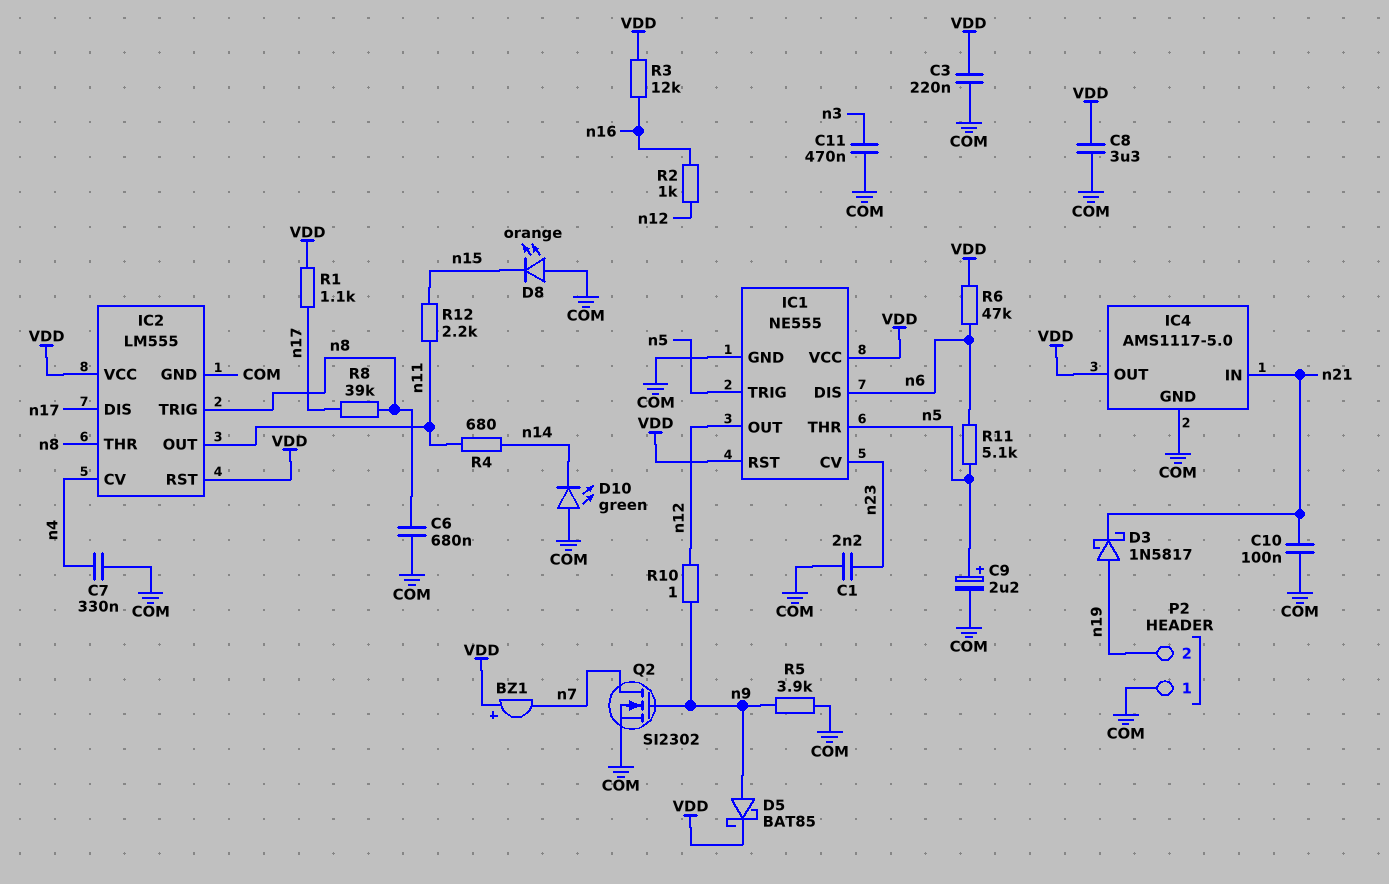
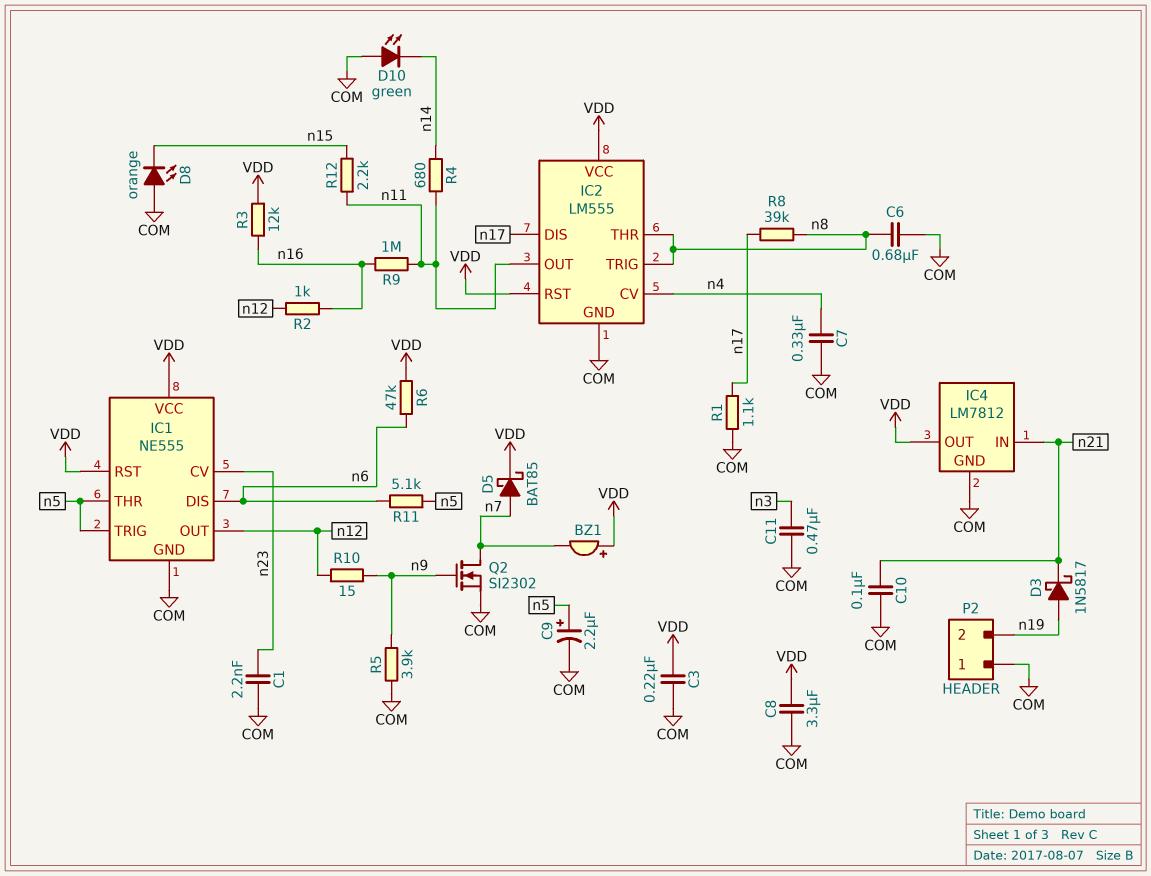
D5: schottky BAT85 (A n9, K VDD) -> schottky BAT85 (A n7, K VDD)
IC4: AMS1117-5.0 -> LM7812
R1: 1.1k (VDD, n17) -> 1.1k (COM, n17)
R9: none -> 1M (n11, n16)
R10: 1 (n9, n12) -> 15 (n9, n12)

